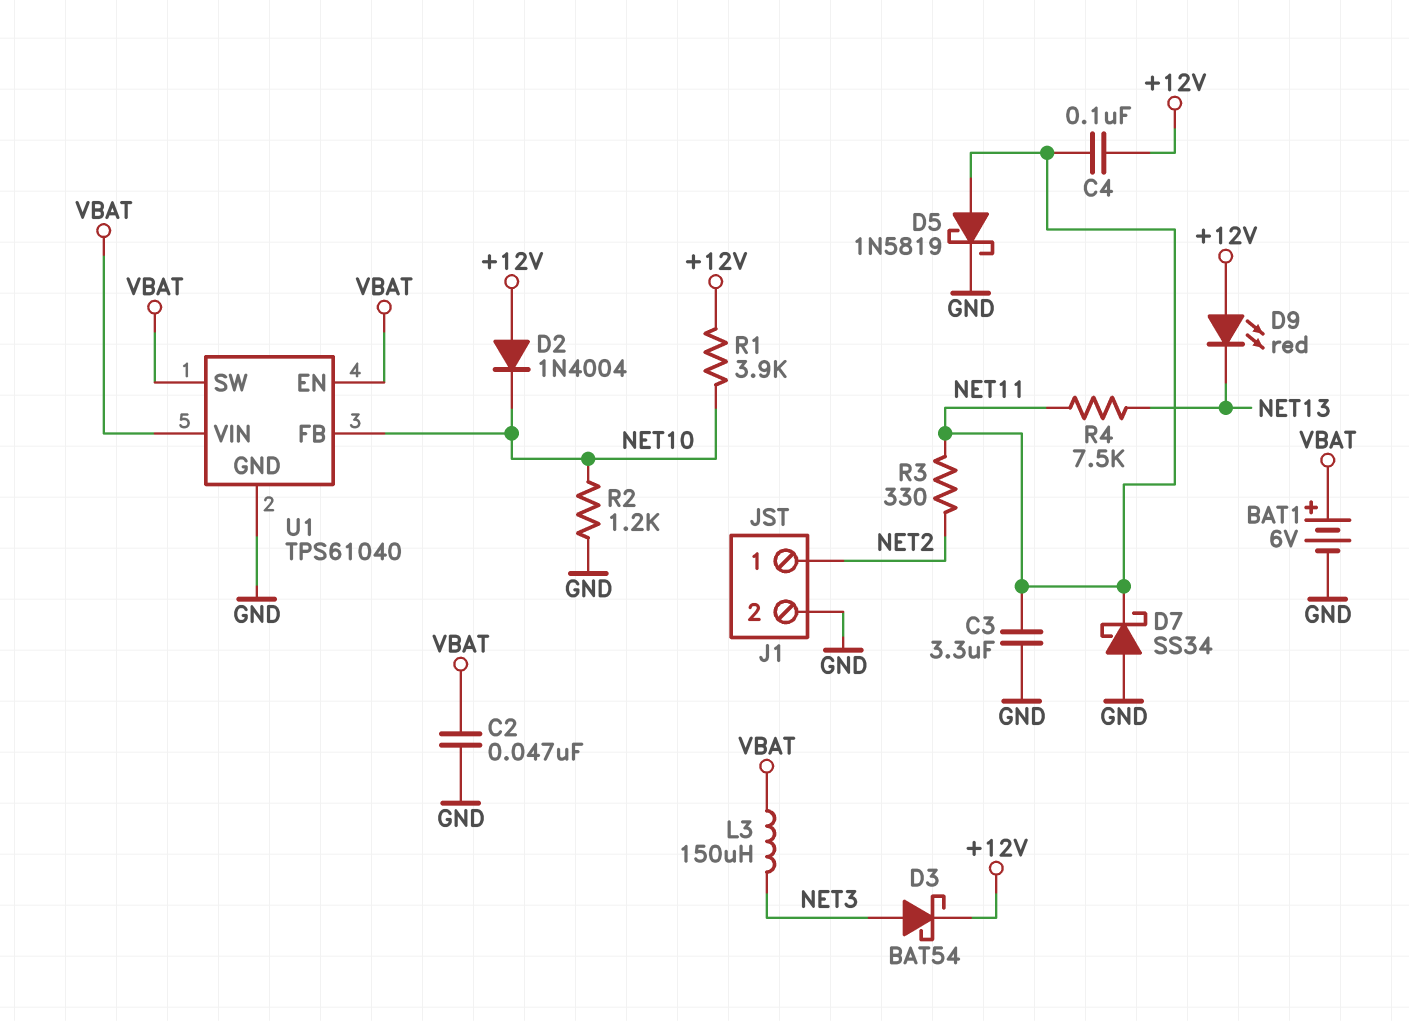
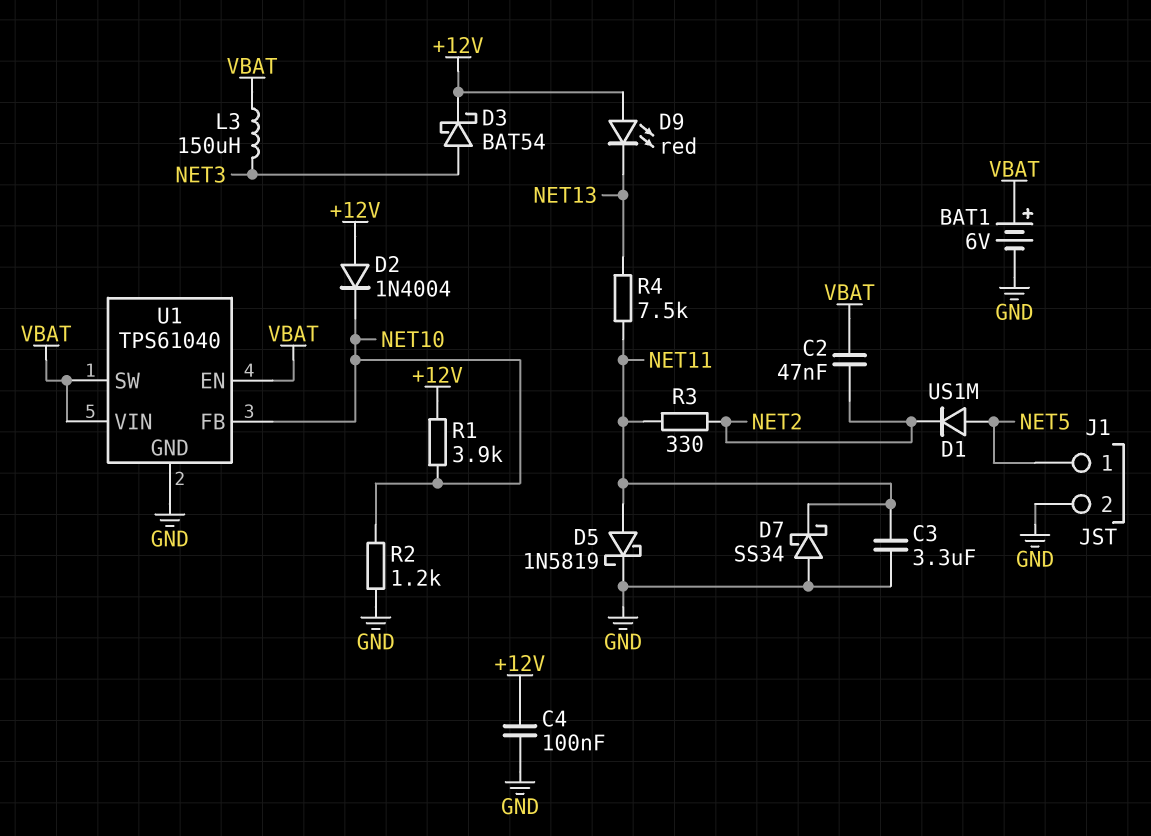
C2: 47nF (GND, VBAT) -> 47nF (NET2, VBAT)
C4: 100nF (+12V, NET11) -> 100nF (+12V, GND)
D1: none -> diode US1M (A NET5, K NET2)
J1 pin 1: NET2 -> NET5

